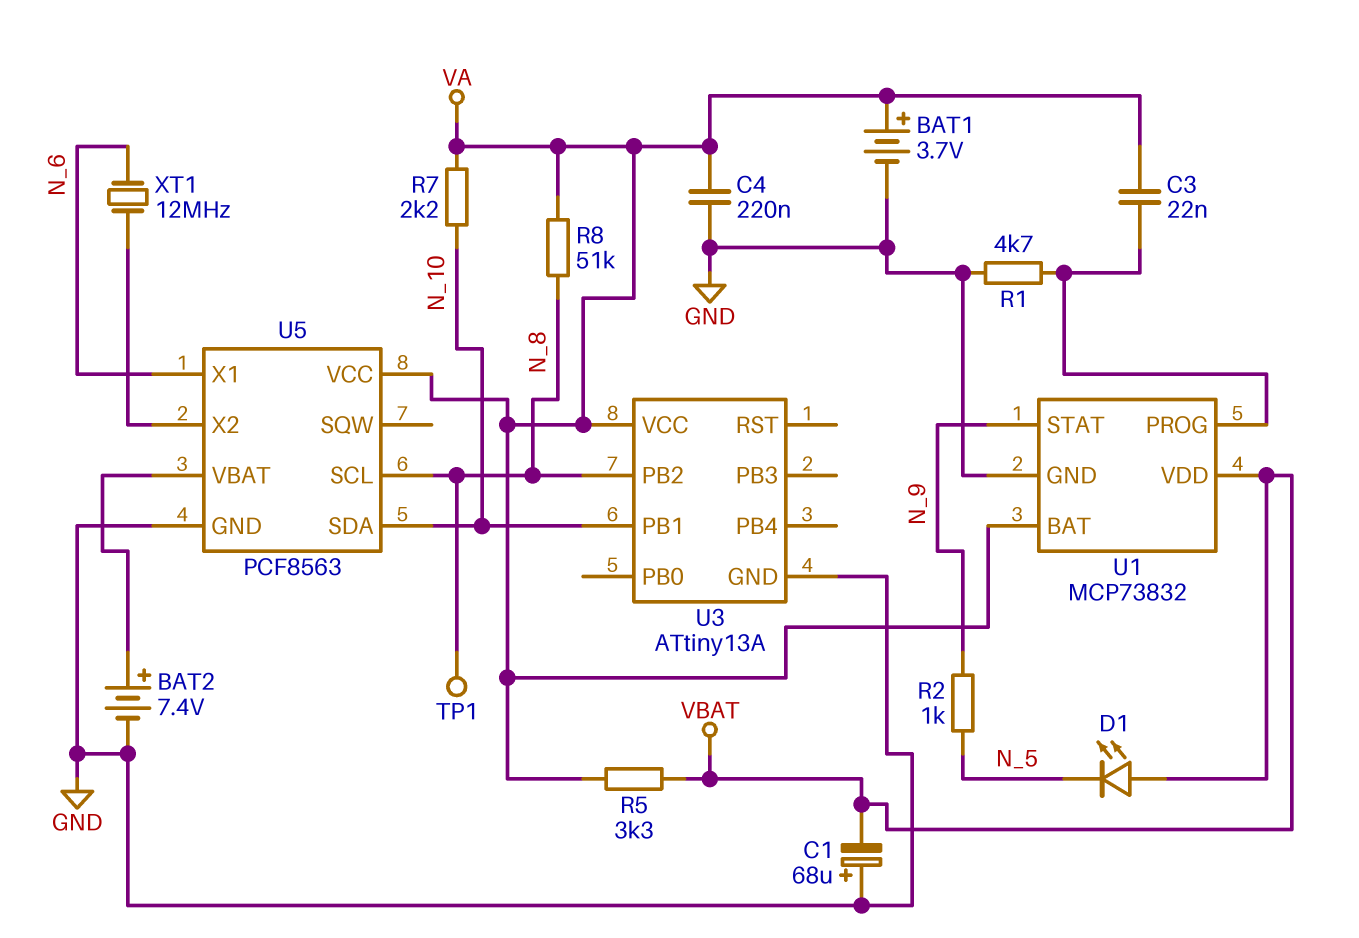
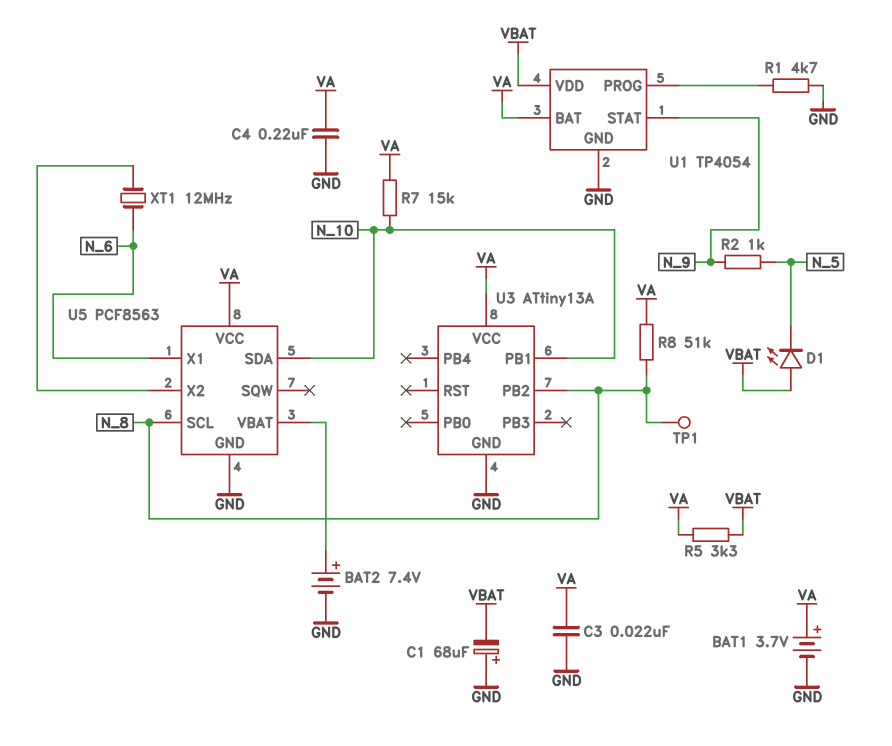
C3: 22nF (U1/PROG, VA) -> 22nF (GND, VA)
R7: 2.2k (N_10, VA) -> 15k (N_10, VA)
U1: MCP73832 -> TP4054

